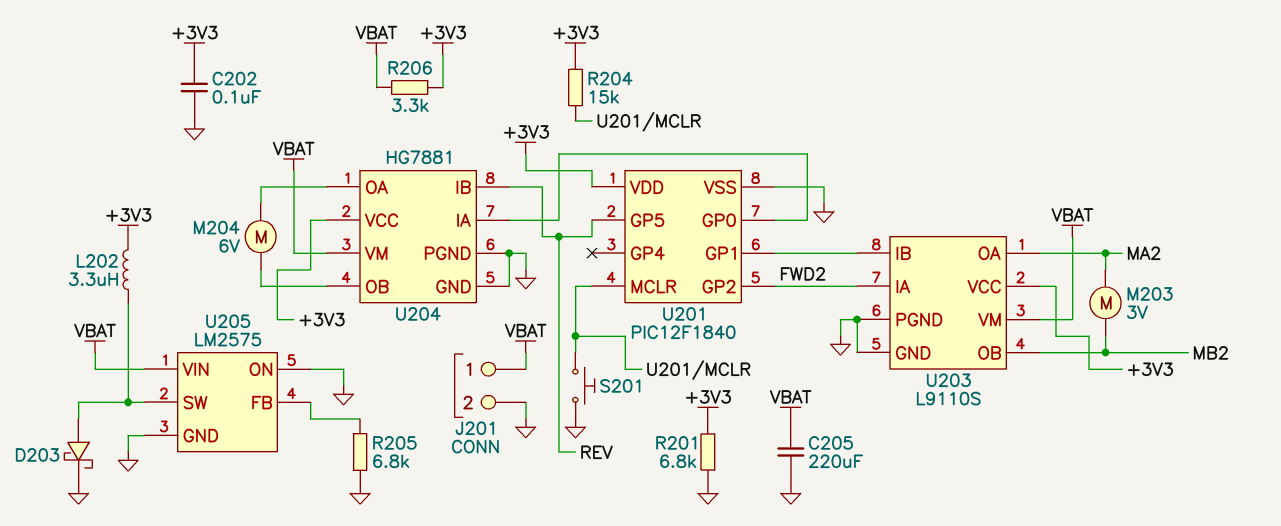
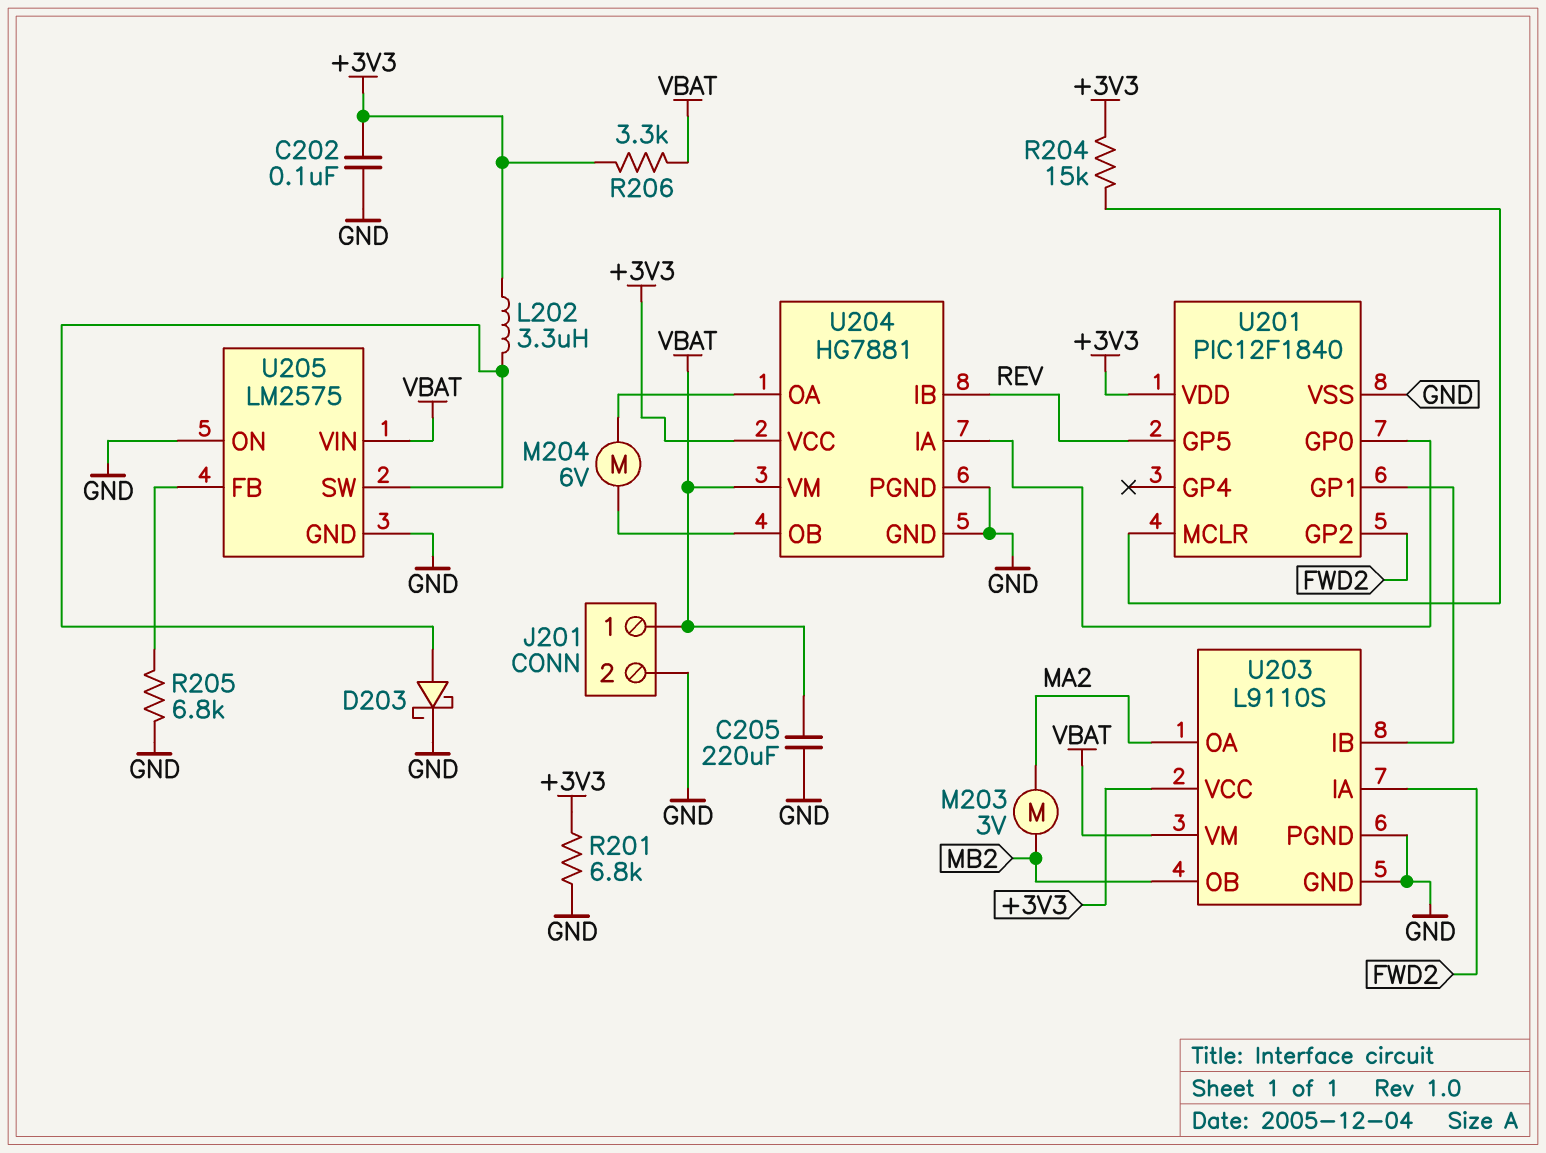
S201: button (GND, U201/MCLR) -> none

